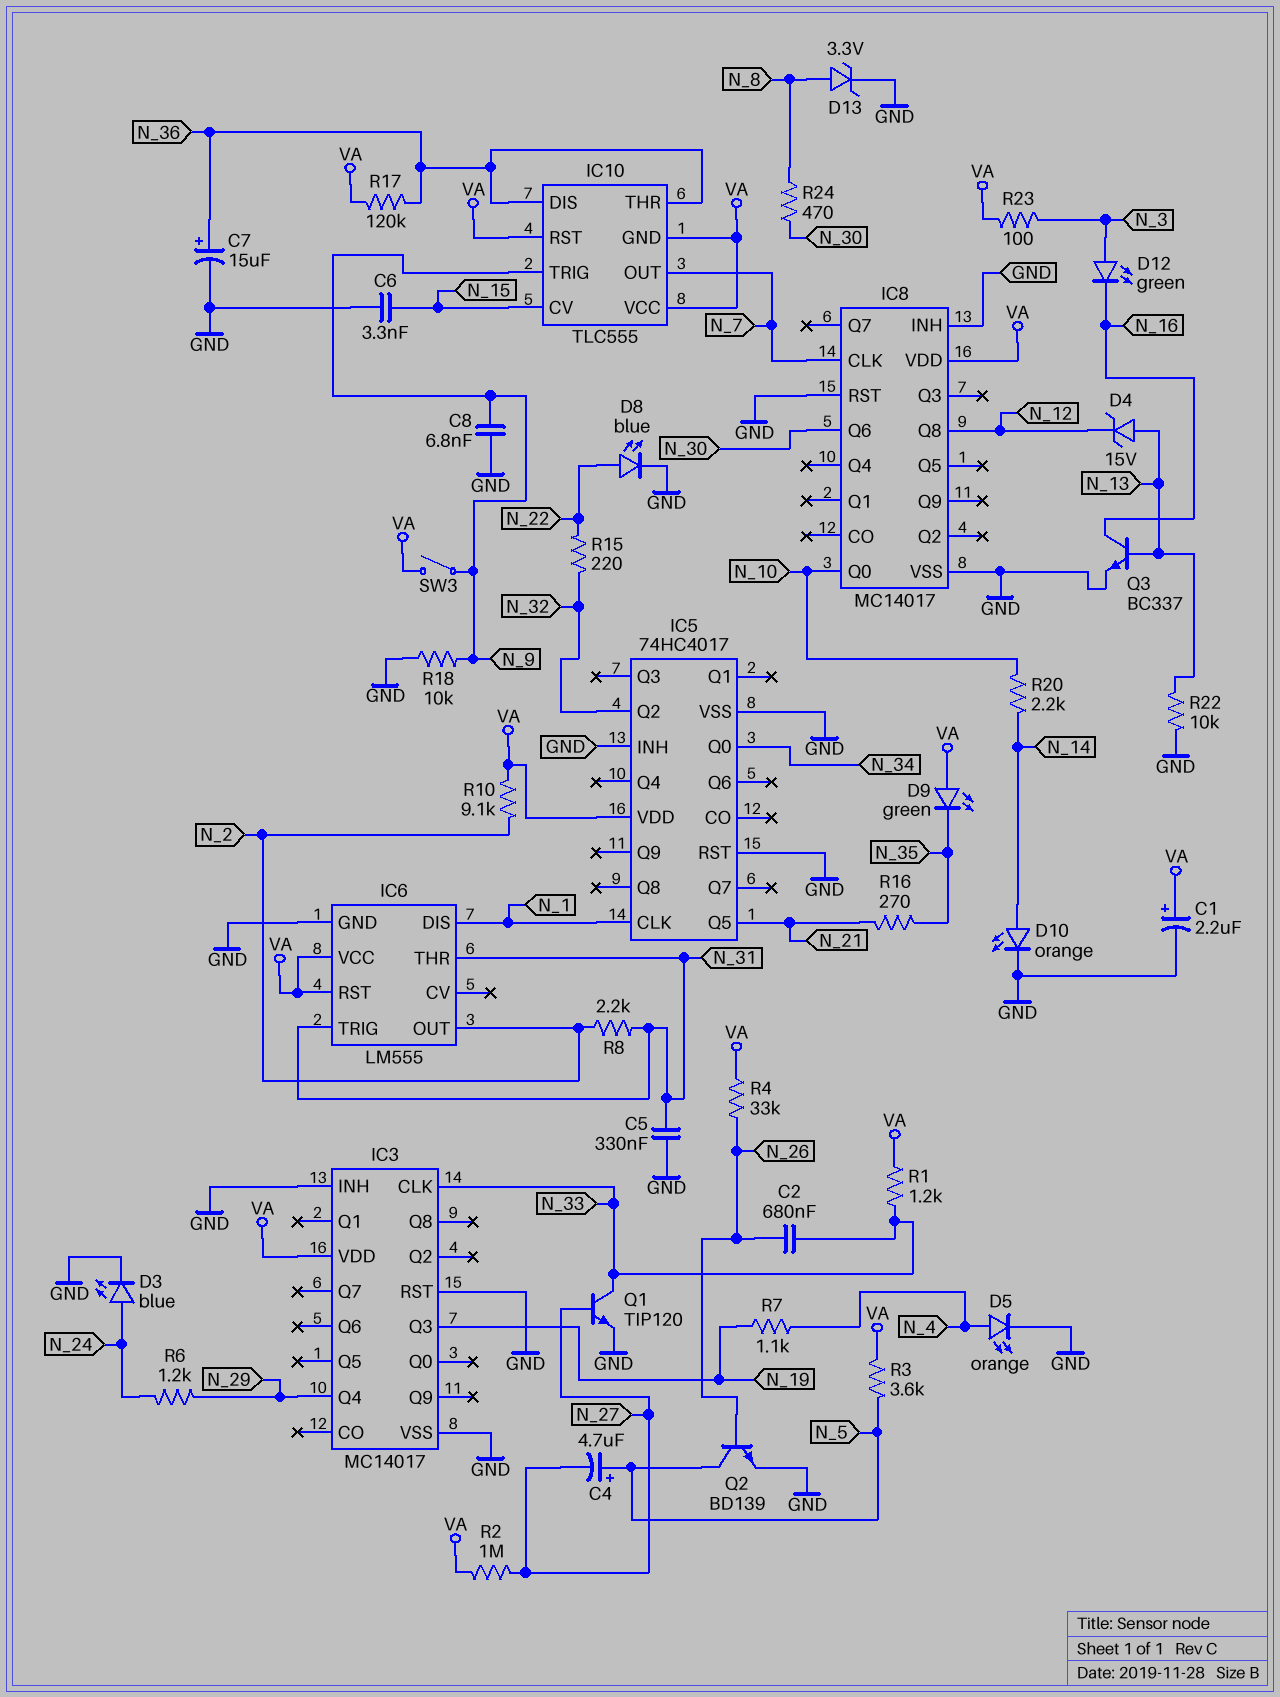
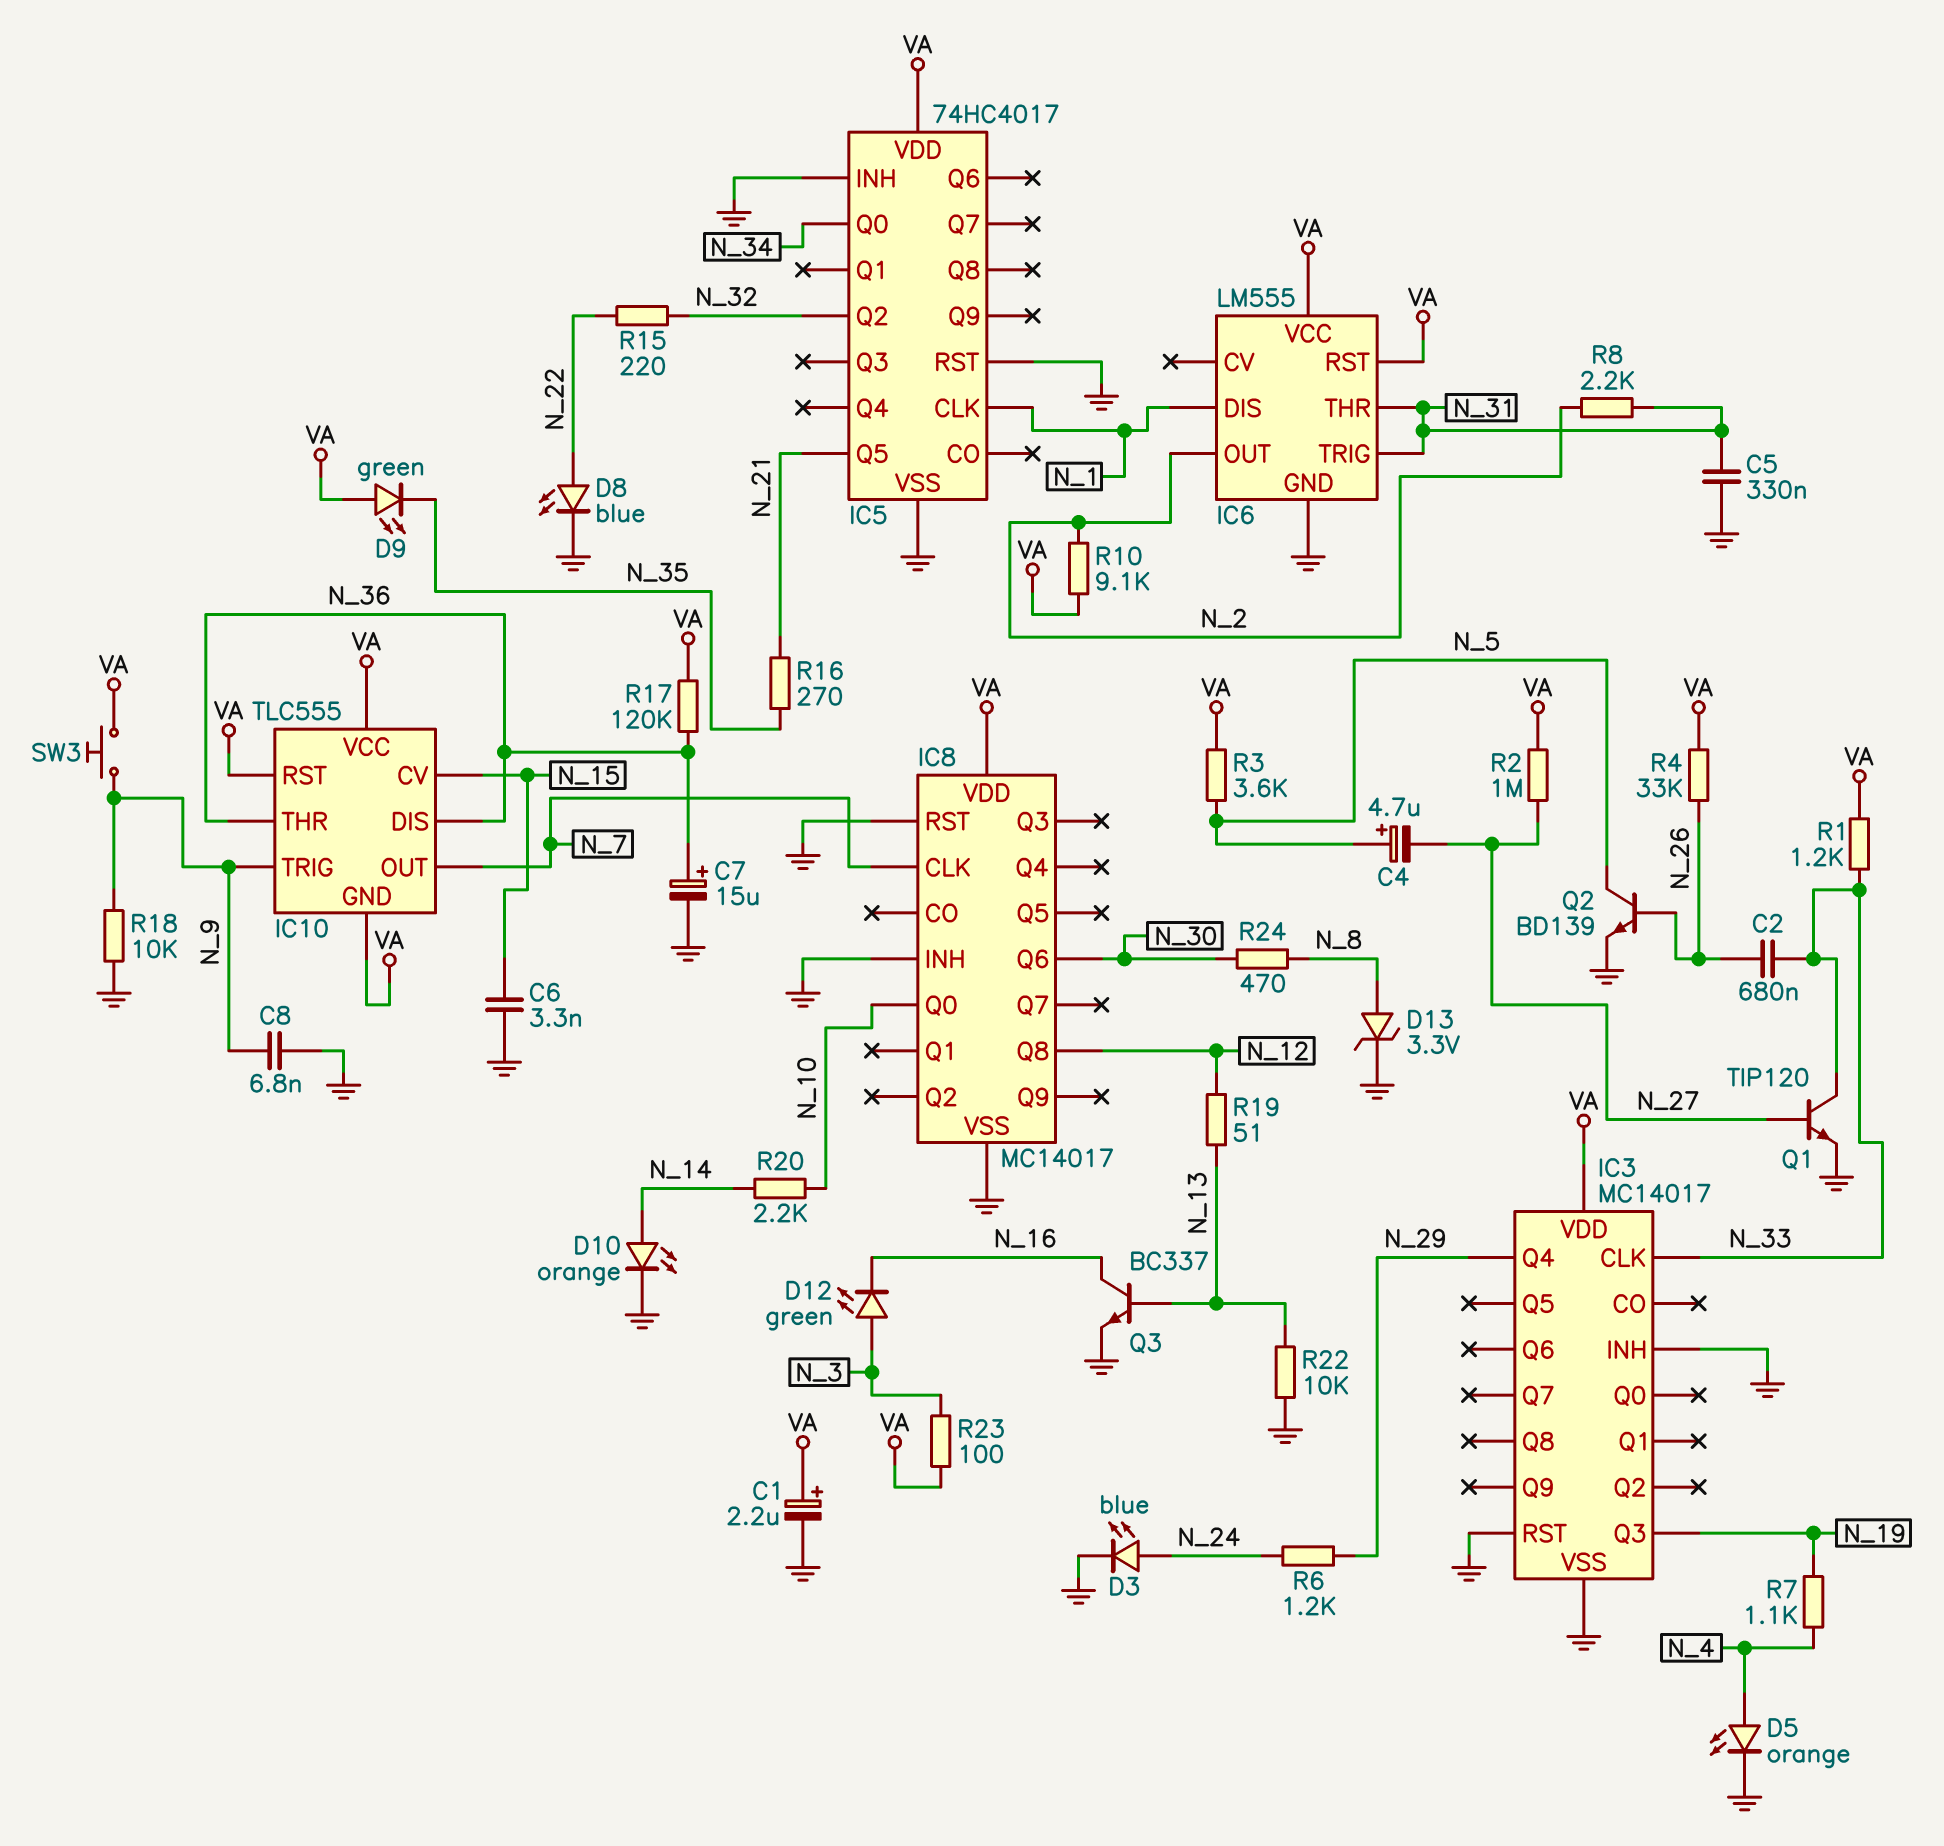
D4: zener 15V (A N_13, K N_12) -> none
R19: none -> 51 (N_12, N_13)
SW3: switch (N_9, VA) -> button (N_9, VA)

